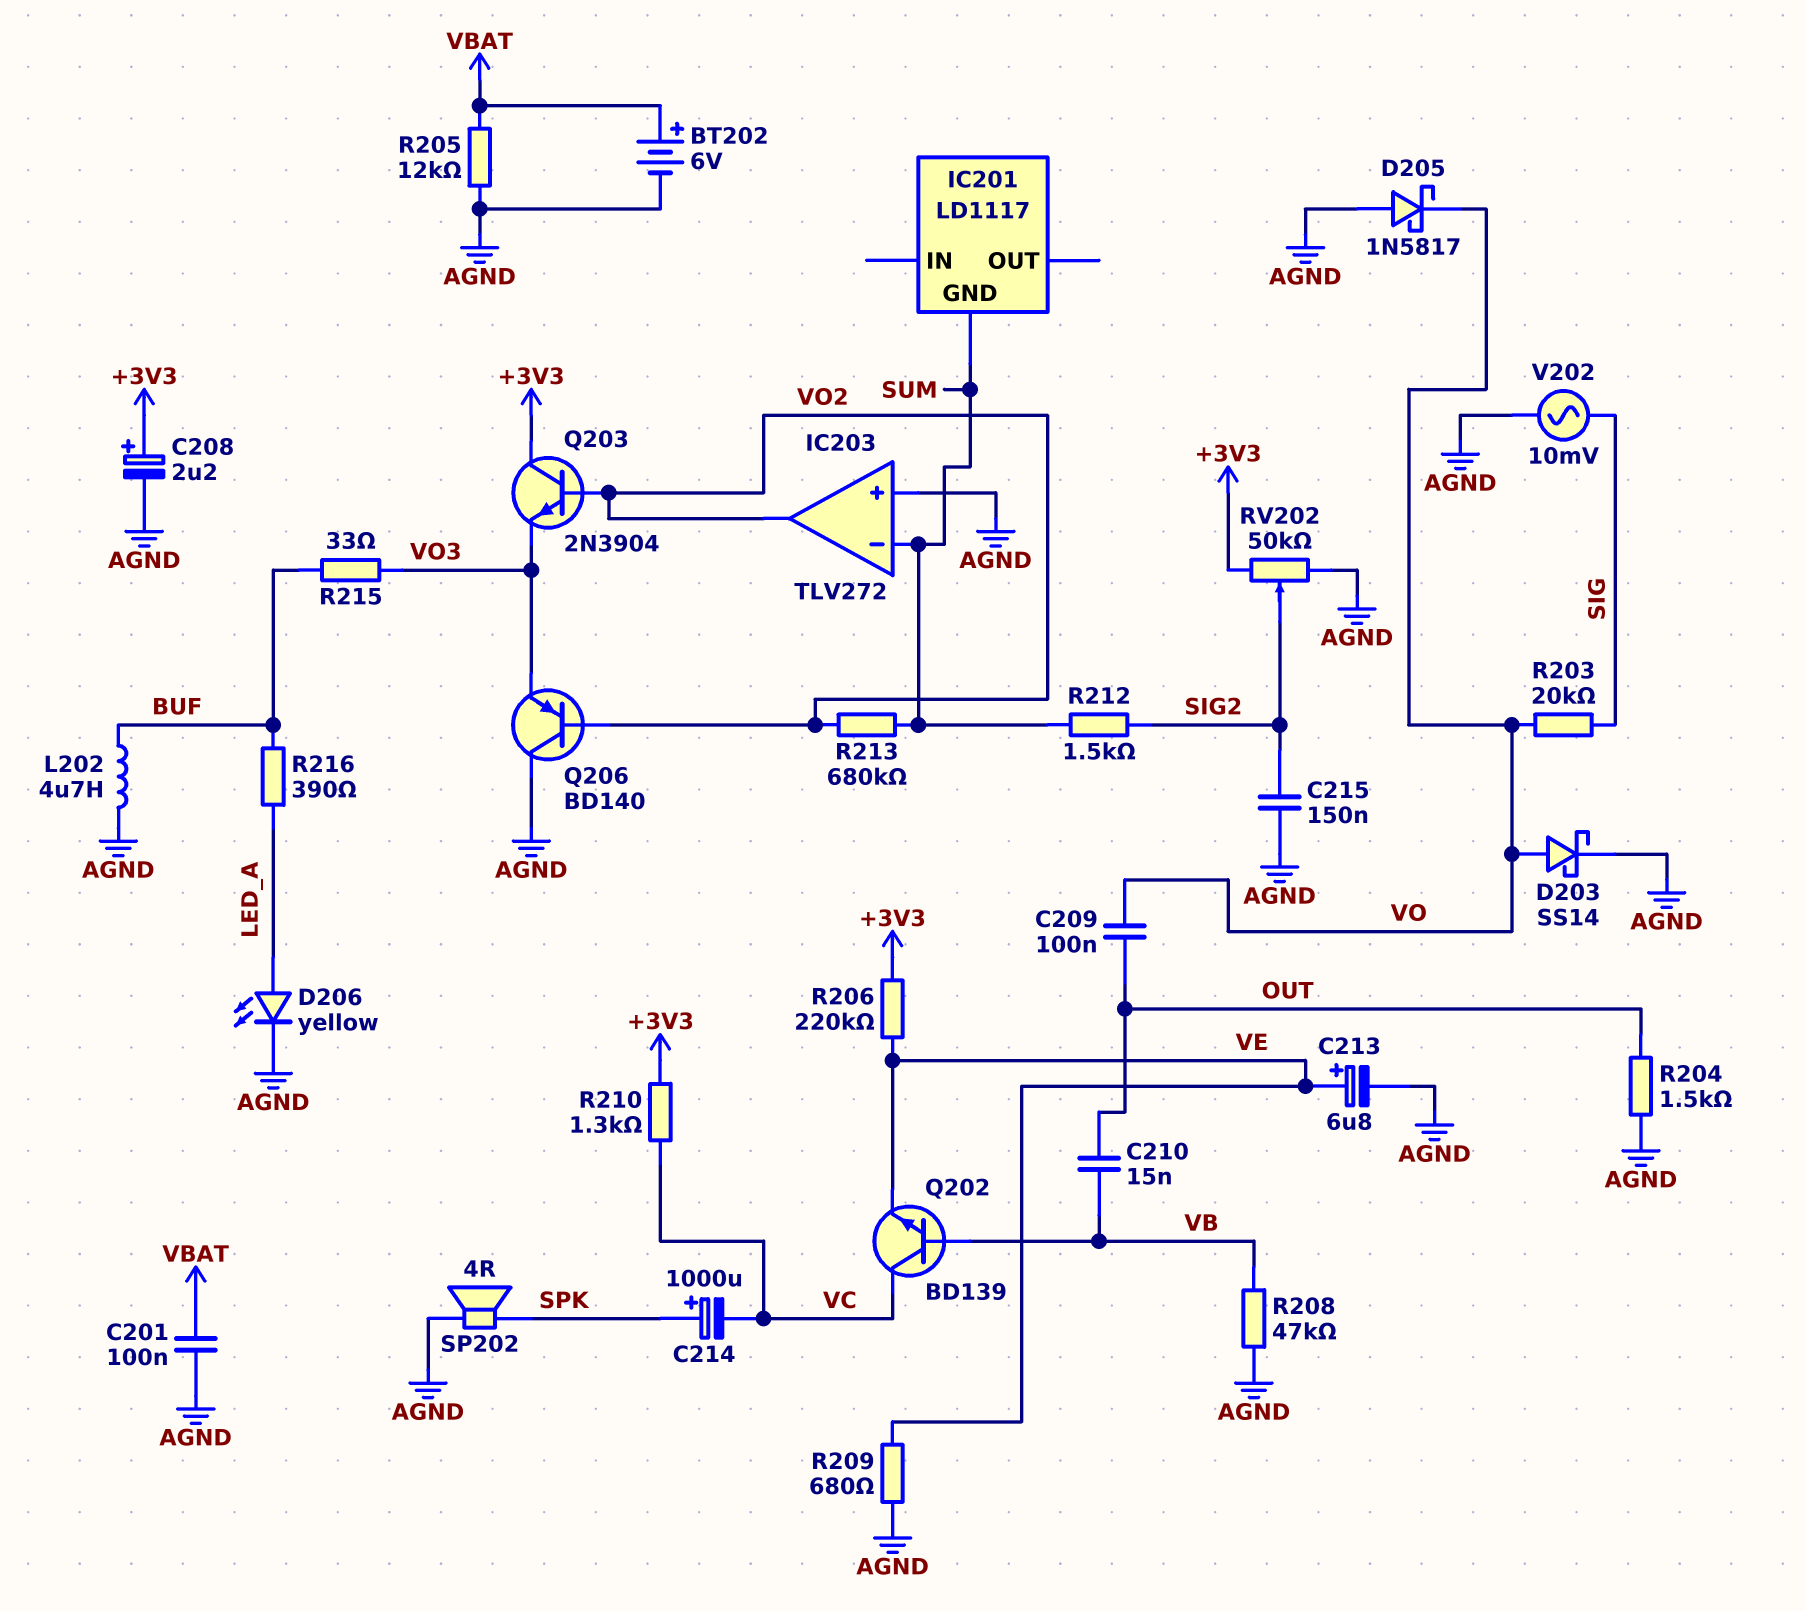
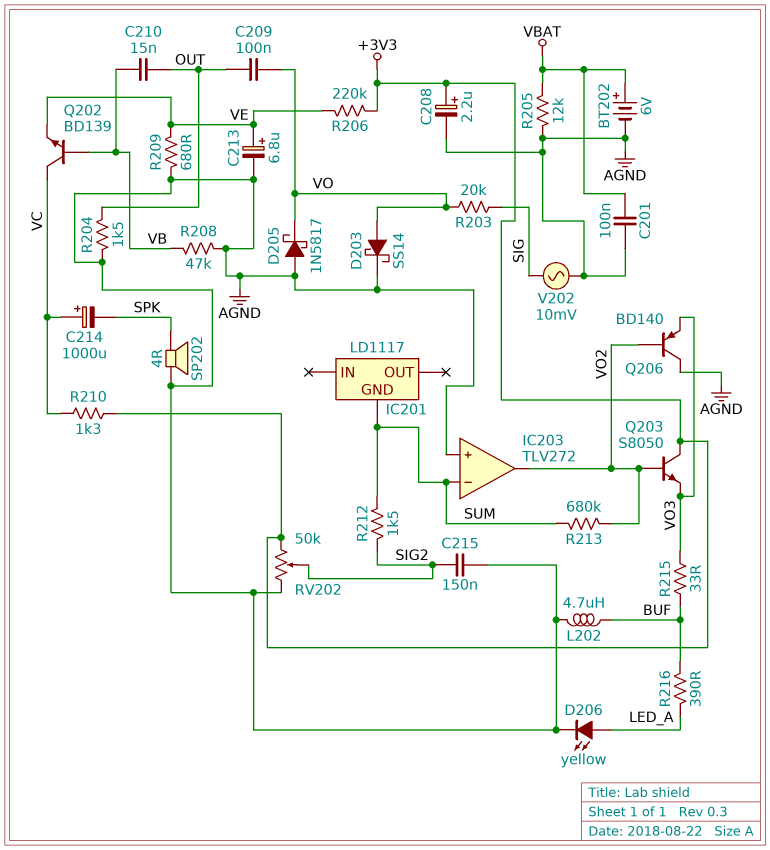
C214: 1000uF (plus SPK, minus VC) -> 1000uF (plus VC, minus SPK)
Q203: NPN 2N3904 (B VO2, C +3V3, E VO3) -> NPN S8050 (B VO2, C +3V3, E VO3)

